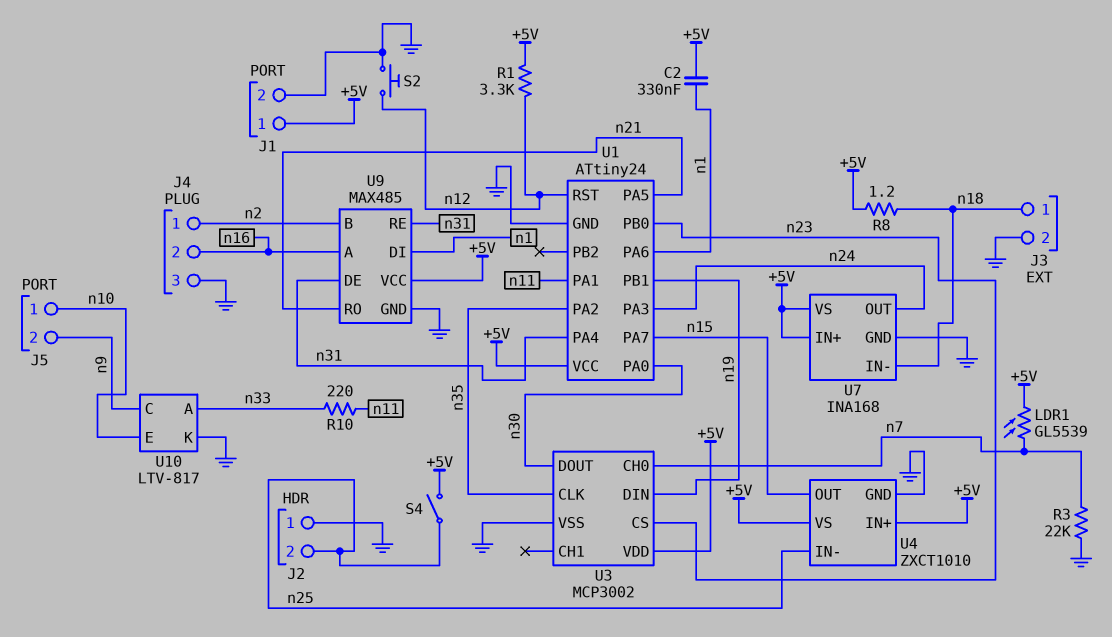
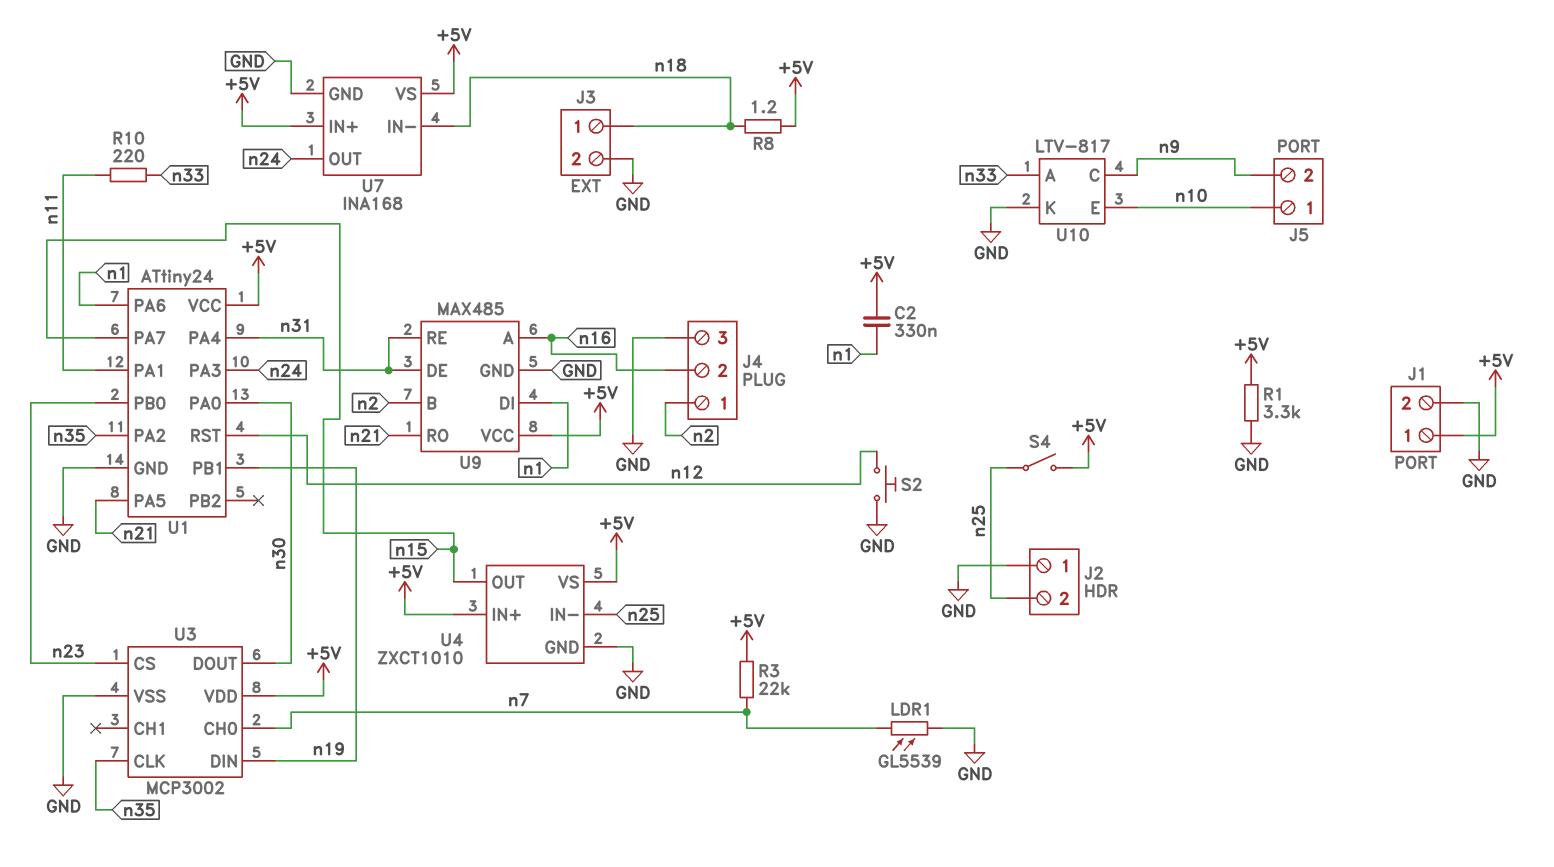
LDR1: GL5539 (+5V, n7) -> GL5539 (GND, n7)
R1: 3.3k (+5V, n12) -> 3.3k (+5V, GND)
R3: 22k (GND, n7) -> 22k (+5V, n7)

